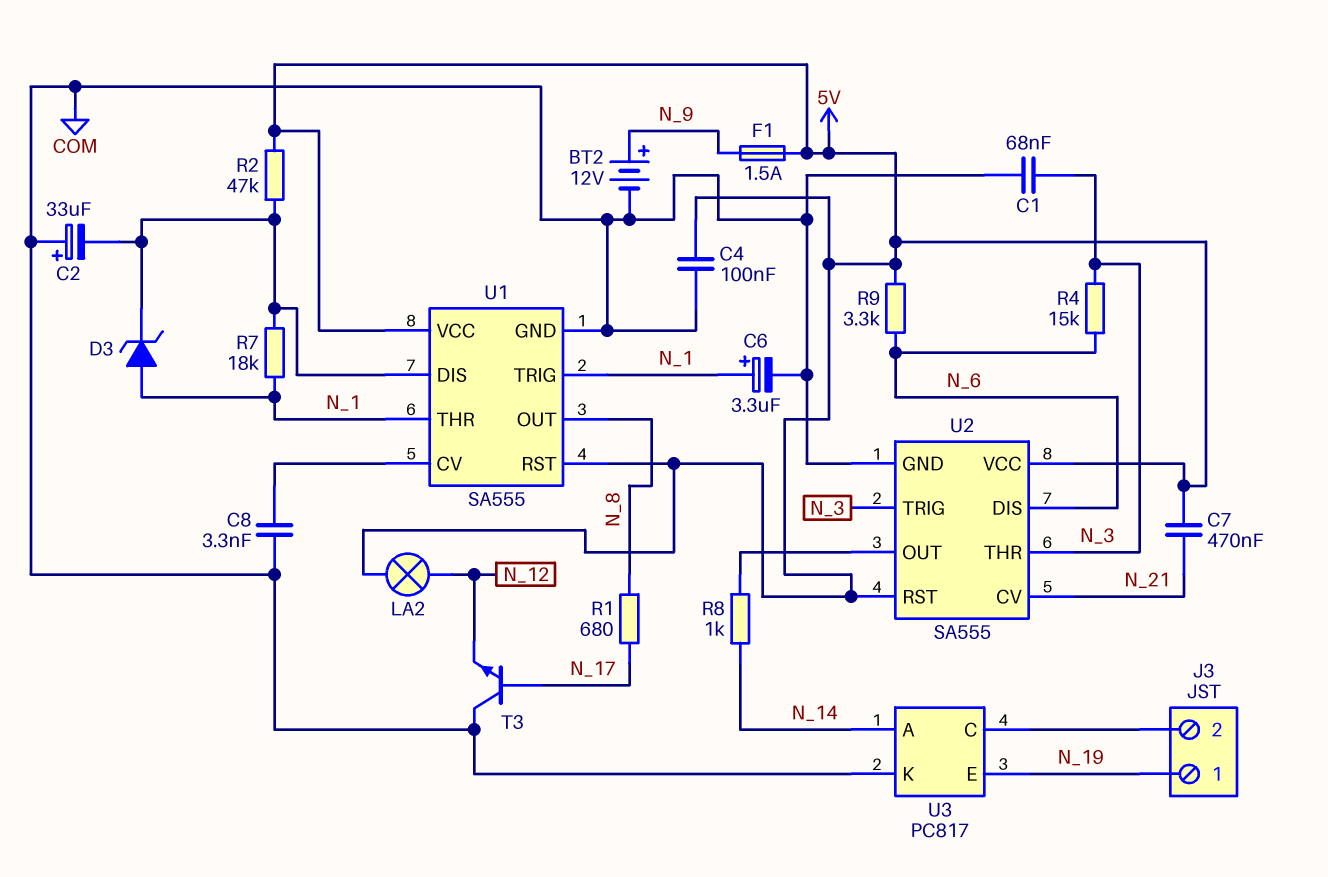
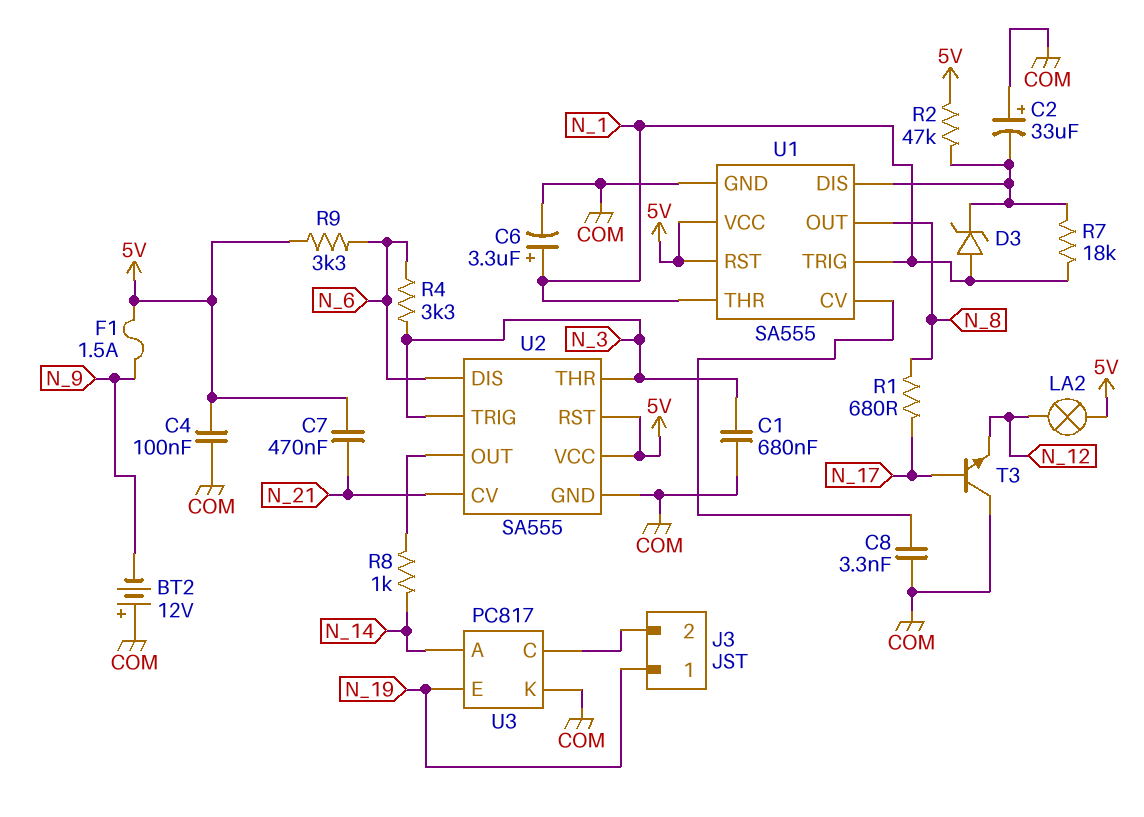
BT2: 12V (plus N_9, minus COM) -> 12V (plus COM, minus N_9)
C1: 68nF (COM, N_3) -> 680nF (COM, N_3)
R4: 15k (N_3, N_6) -> 3.3k (N_3, N_6)

